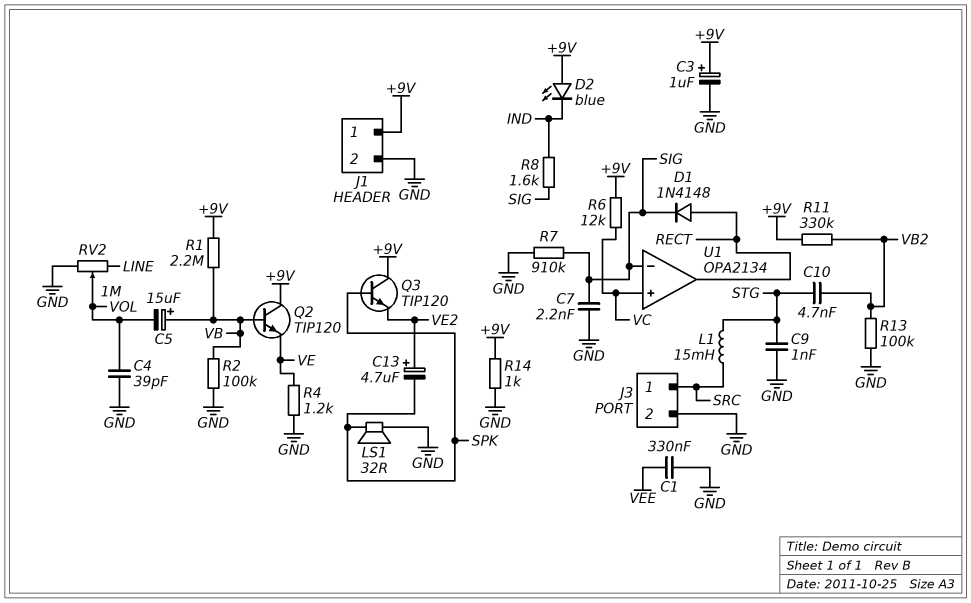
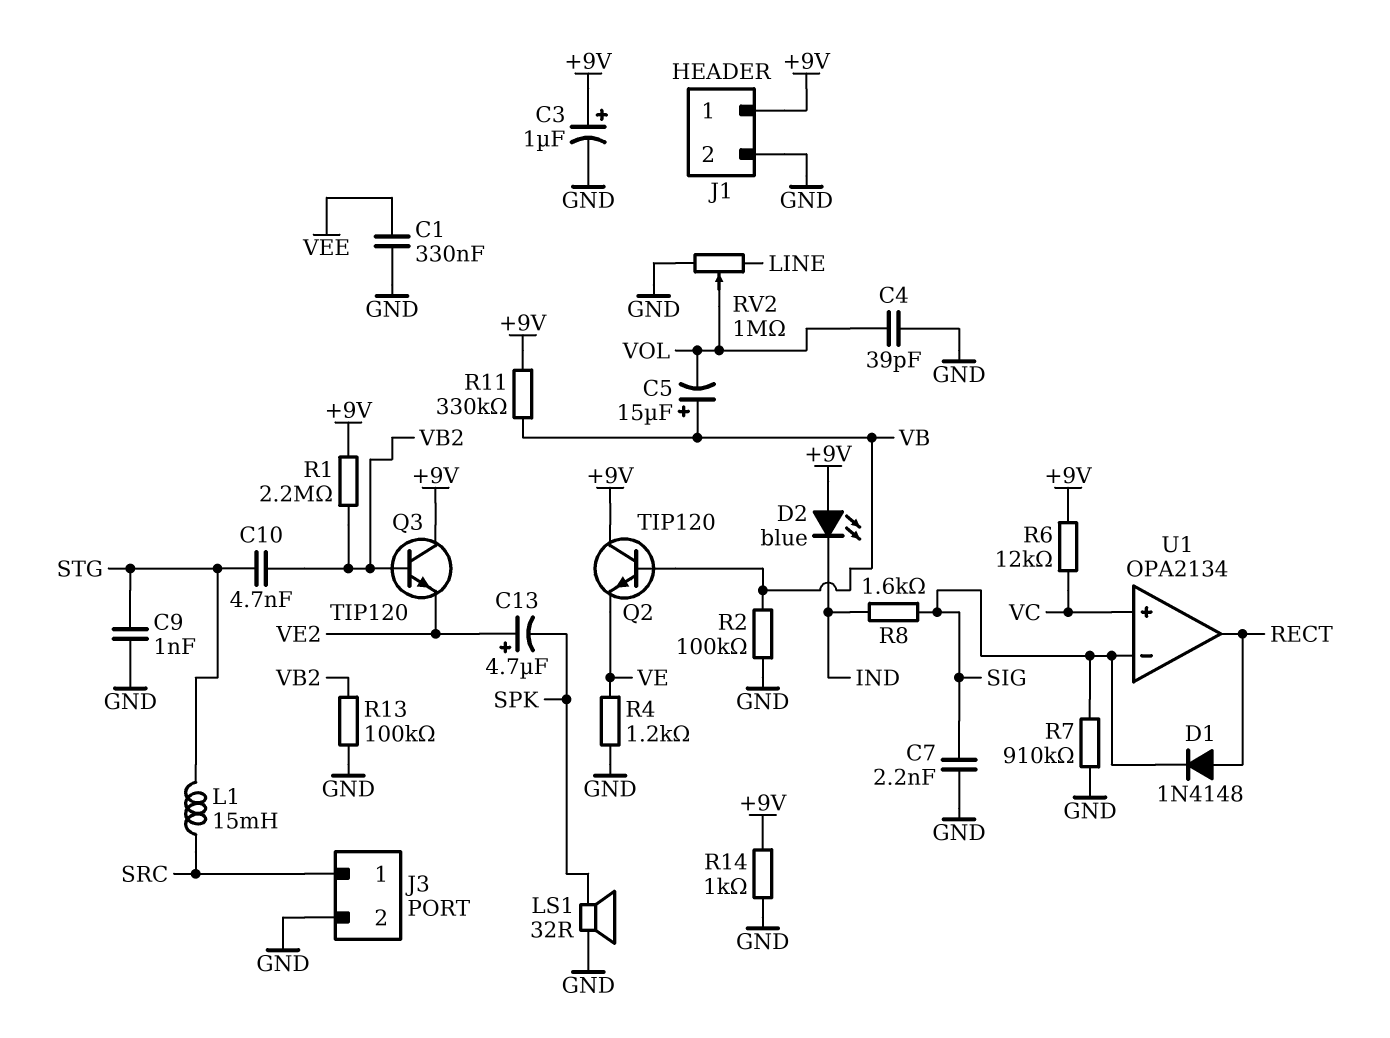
Q3: NPN TIP120 (B SPK, C +9V, E VE2) -> NPN TIP120 (B VB2, C +9V, E VE2)
R1: 2.2M (+9V, VB) -> 2.2M (+9V, VB2)
R11: 330k (+9V, VB2) -> 330k (+9V, VB)

